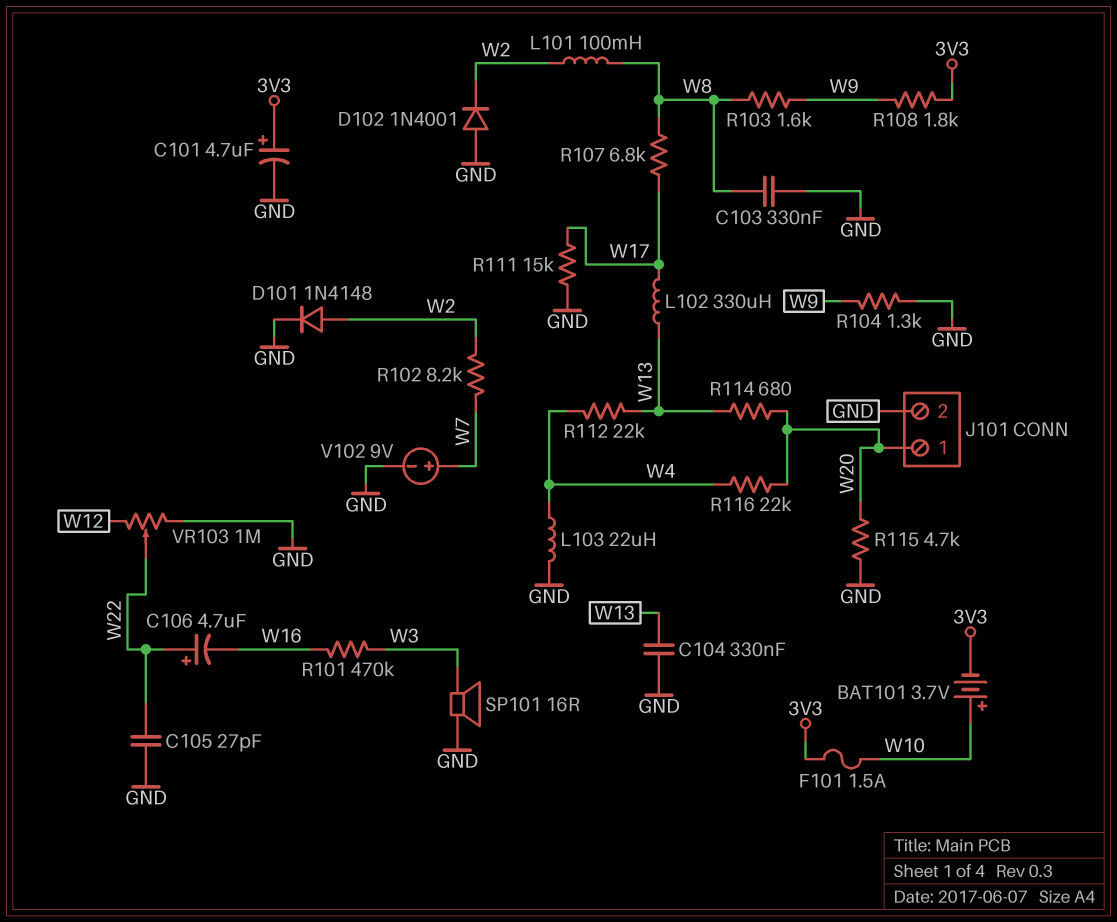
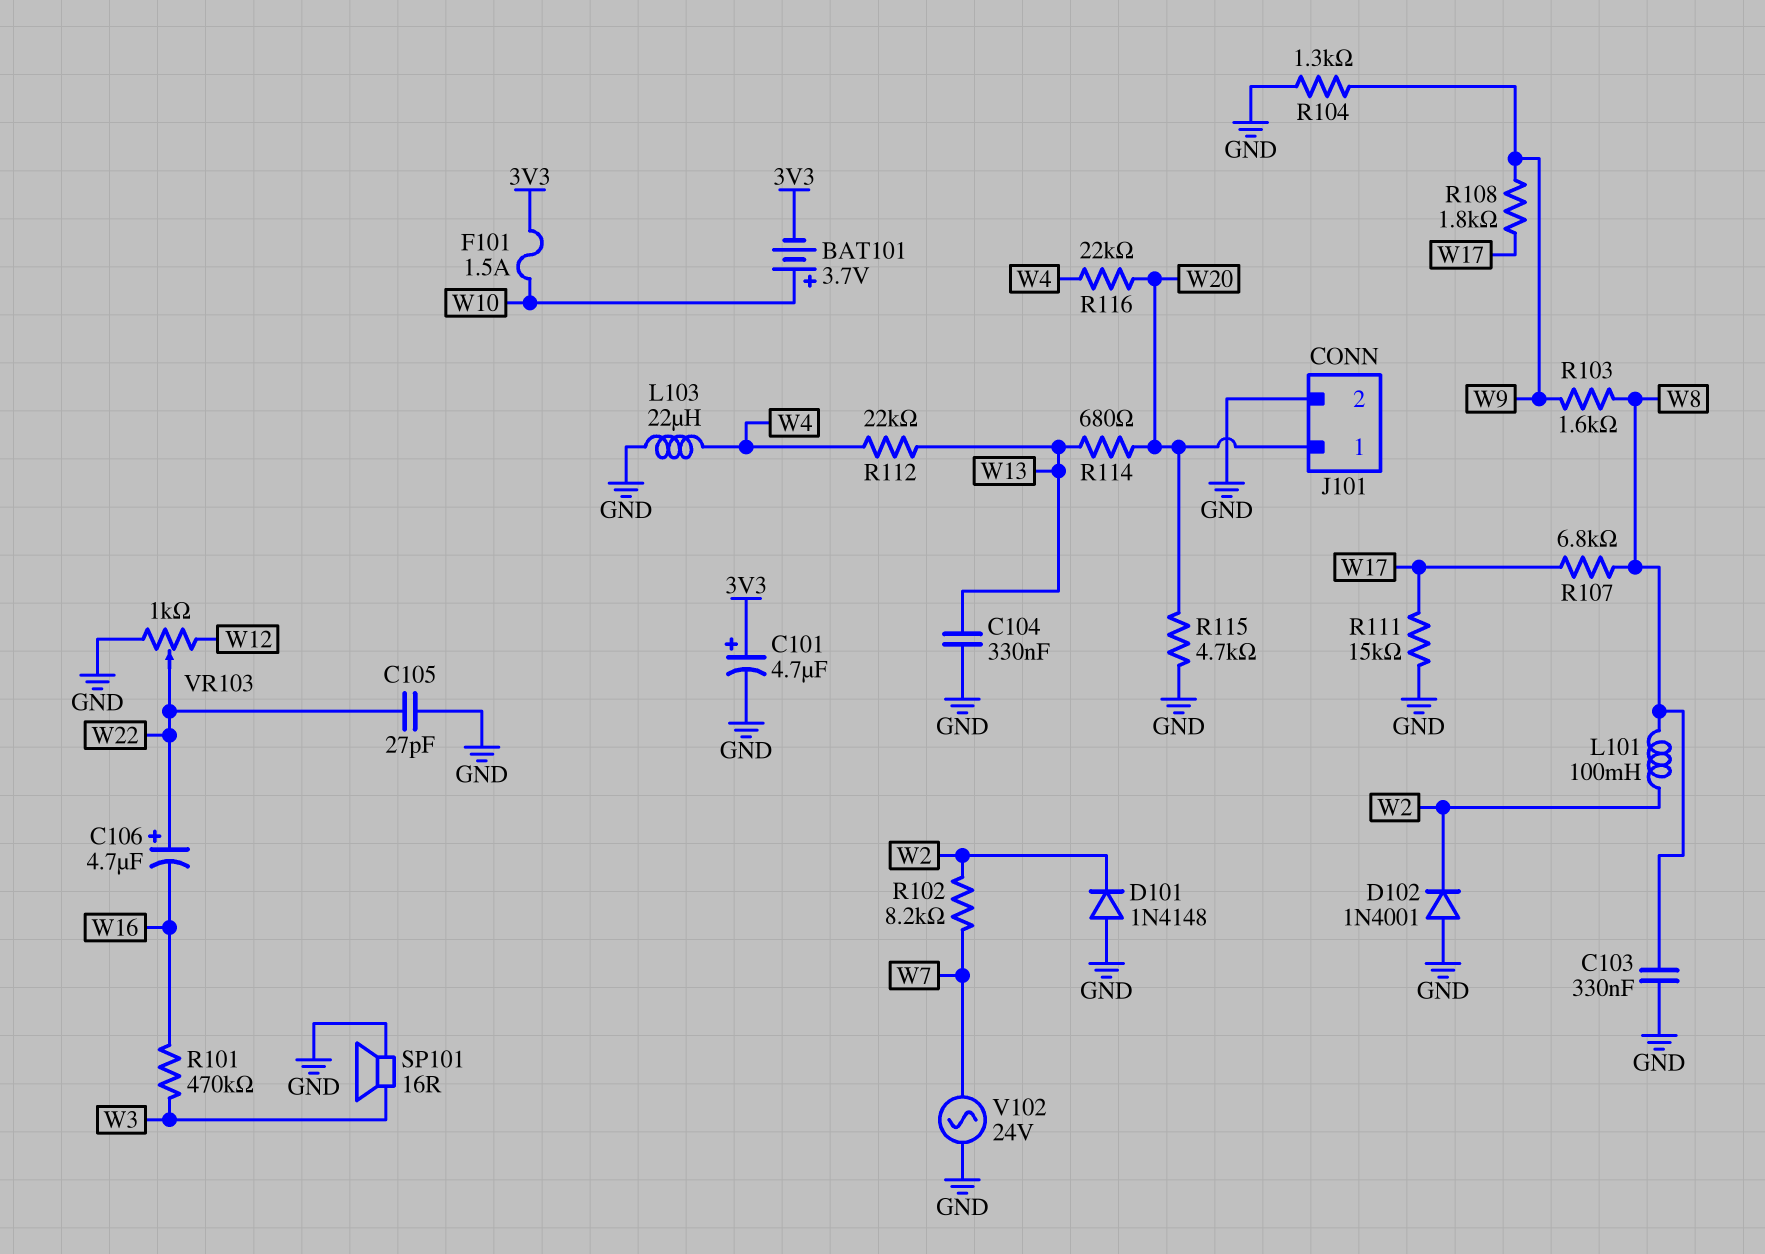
D101: diode 1N4148 (A W2, K GND) -> diode 1N4148 (A GND, K W2)
L102: 330uH (W13, W17) -> none
R108: 1.8k (3V3, W9) -> 1.8k (W9, W17)
V102: 9V (plus W7, minus GND) -> AC 24V (GND, W7)
VR103: 1M (GND, W12, wiper W22) -> 1k (GND, W12, wiper W22)

